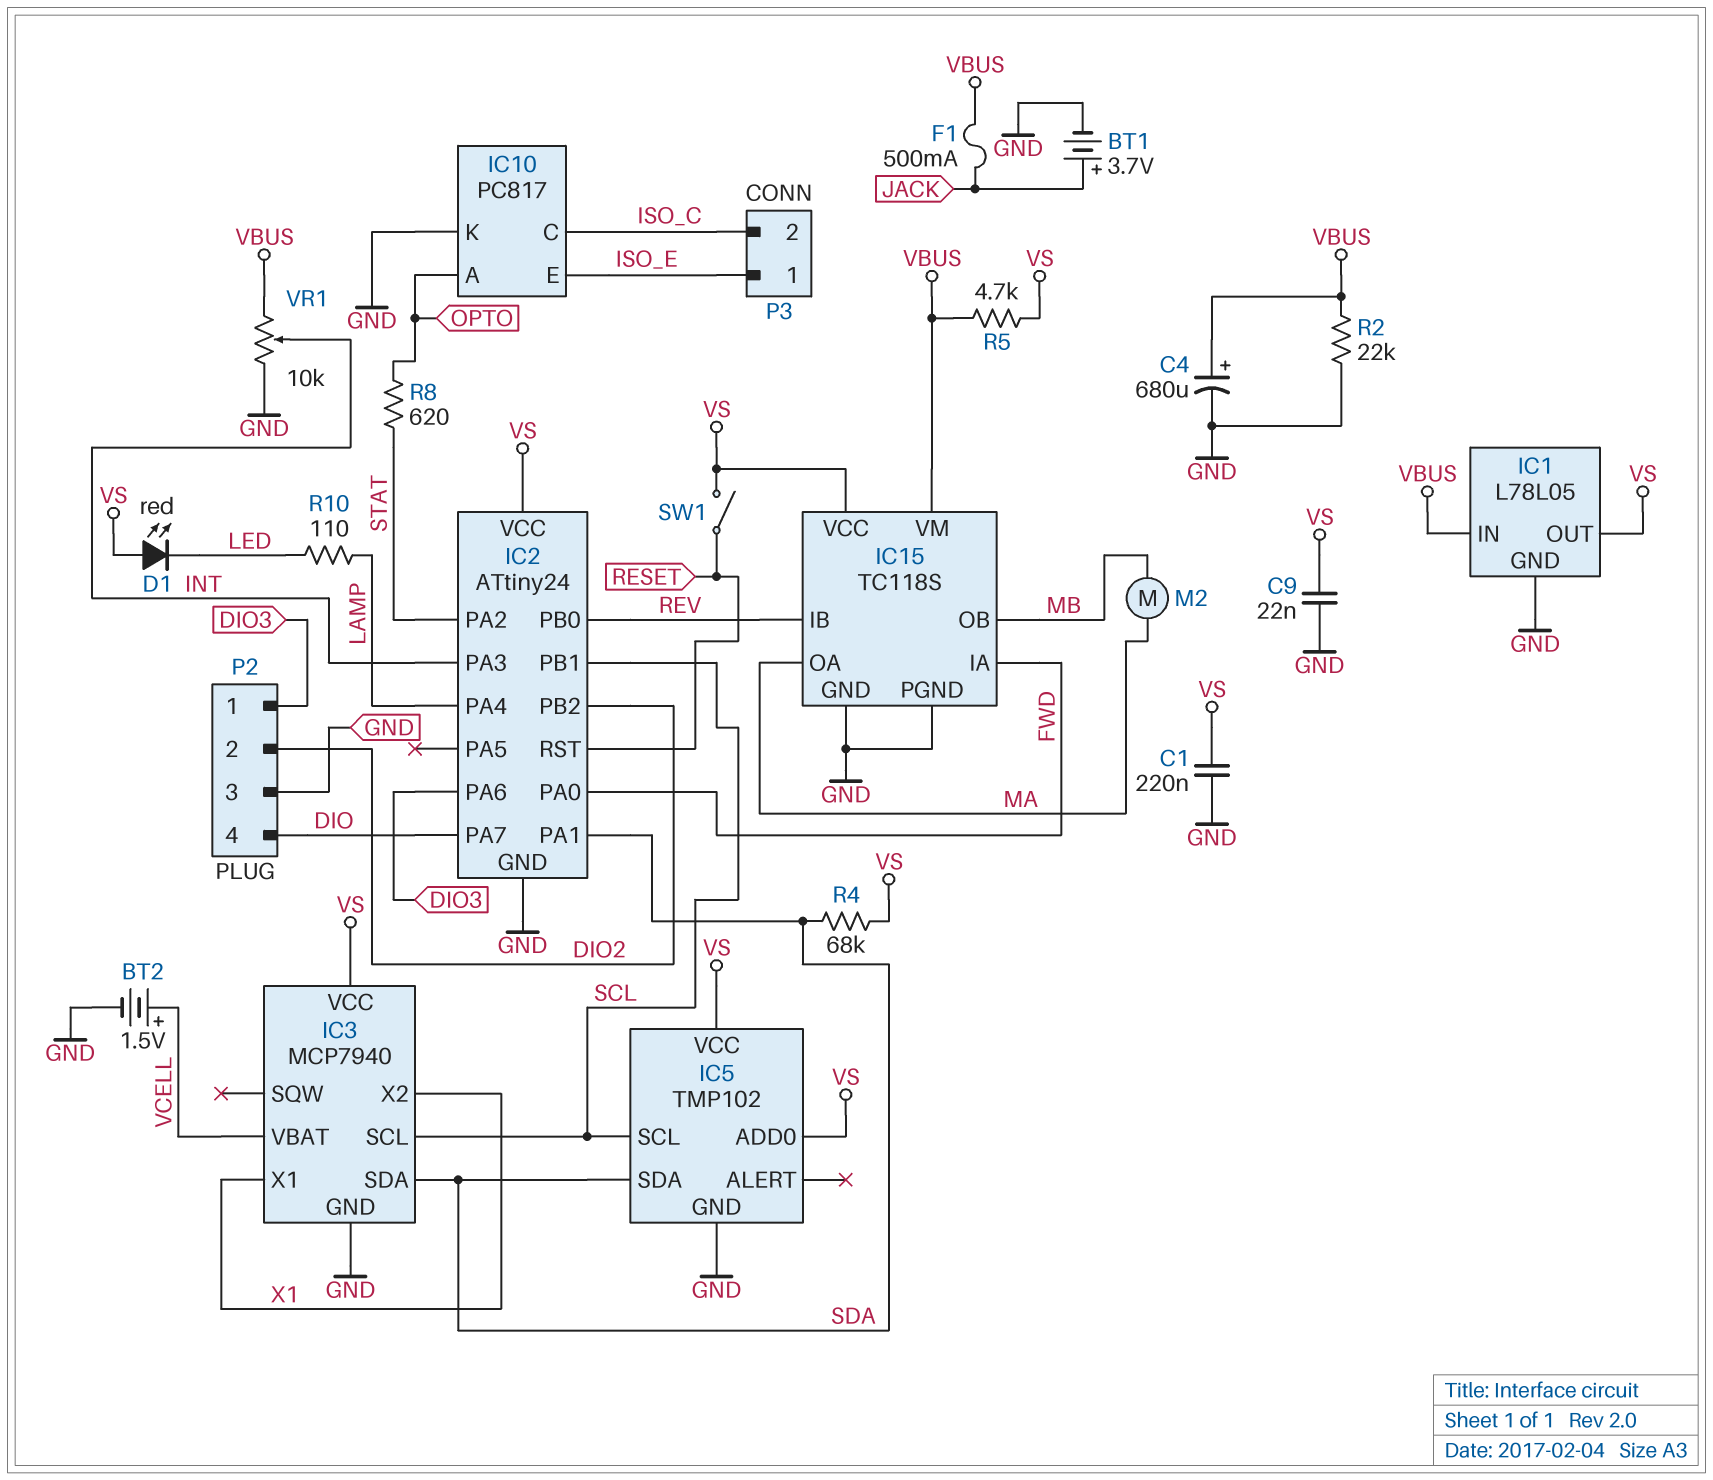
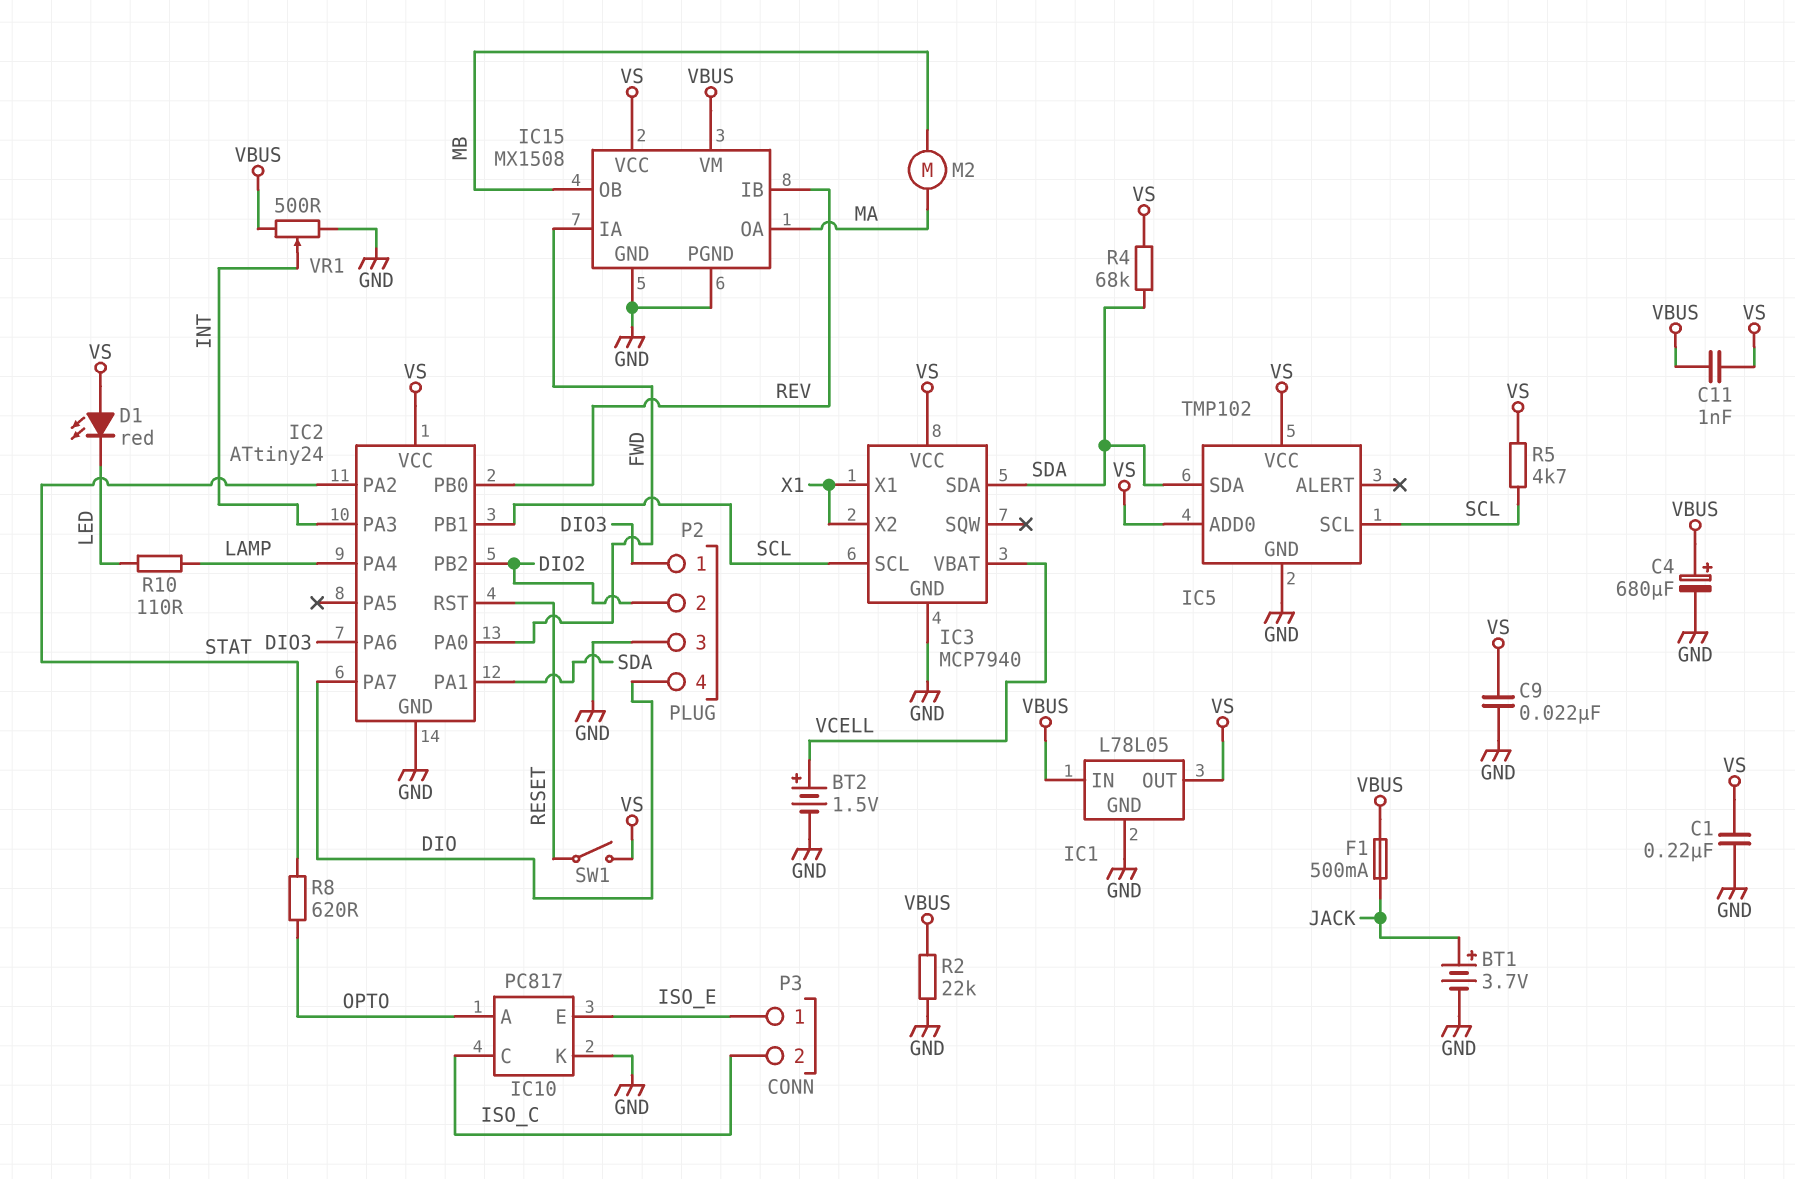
C11: none -> 1nF (VBUS, VS)
IC15: TC118S -> MX1508
R5: 4.7k (VBUS, VS) -> 4.7k (SCL, VS)
VR1: 10k (GND, VBUS, wiper INT) -> 500 (GND, VBUS, wiper INT)

